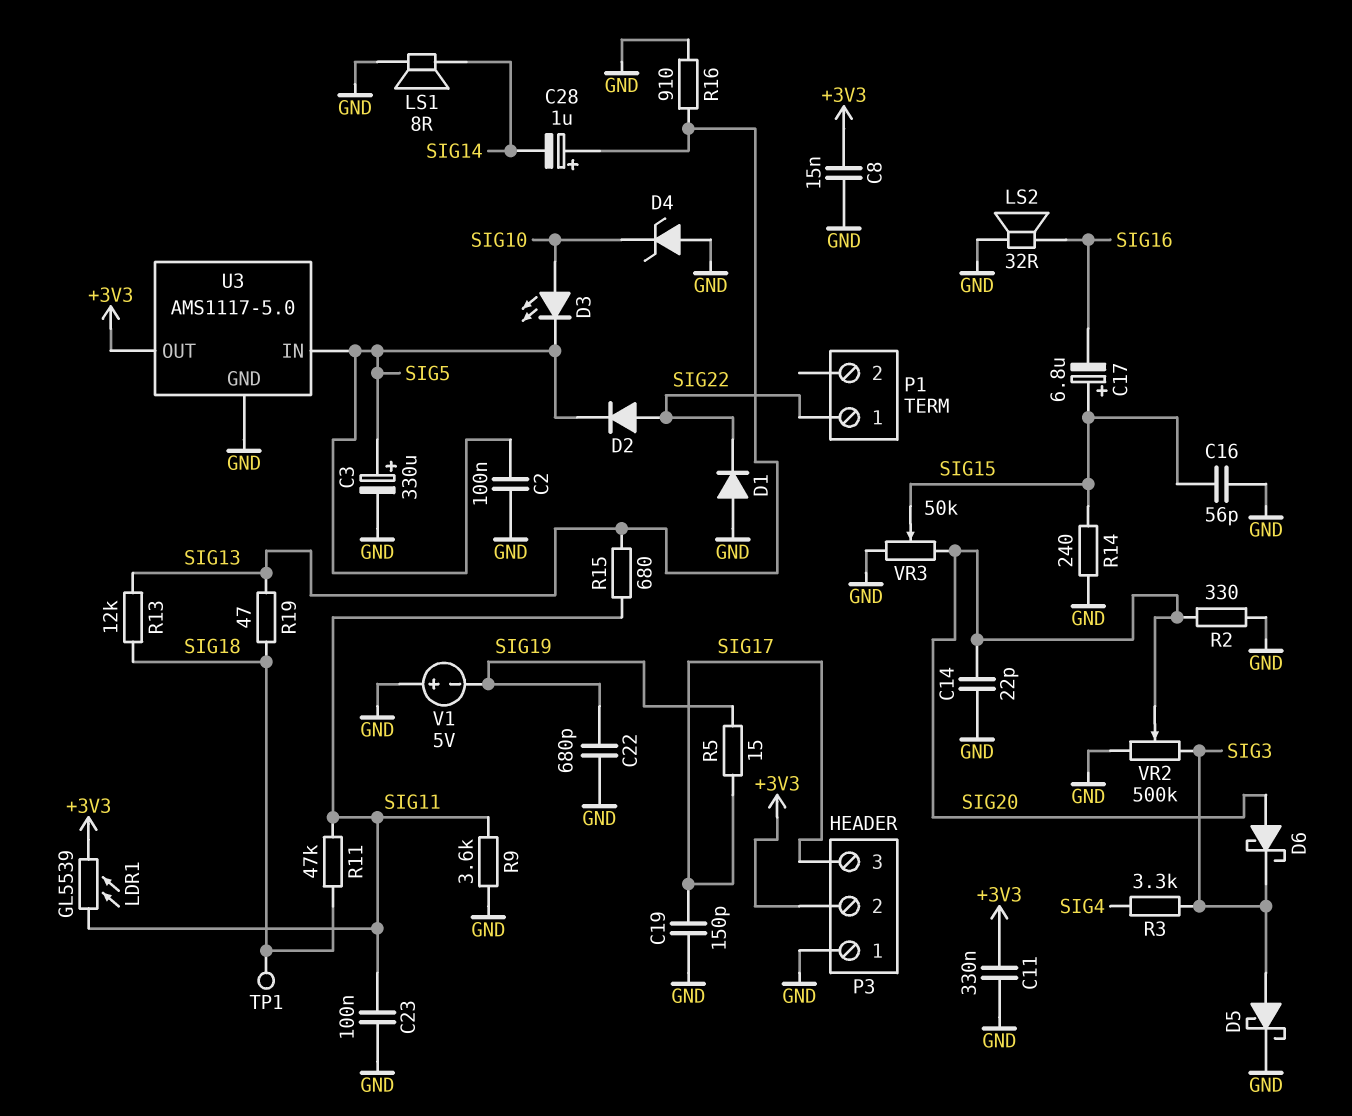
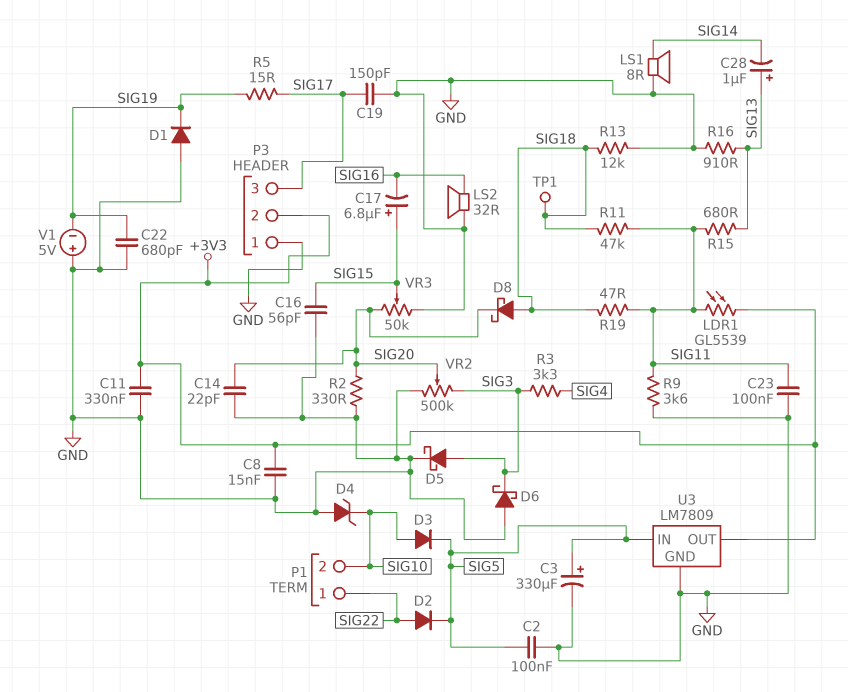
D1: diode (A GND, K SIG22) -> diode (A GND, K SIG19)
D3: LED (A SIG10, K SIG5) -> diode (A SIG10, K SIG5)
D6: schottky (A SIG20, K SIG3) -> schottky (A GND, K SIG3)
D8: none -> schottky (A SIG18, K SIG20)
P1 pin 2: none -> SIG10
R13: 12k (SIG13, SIG18) -> 12k (GND, SIG18)
R14: 240 (GND, SIG15) -> none
R19: 47 (SIG13, SIG18) -> 47 (SIG11, SIG18)
U3: AMS1117-5.0 -> LM7809

